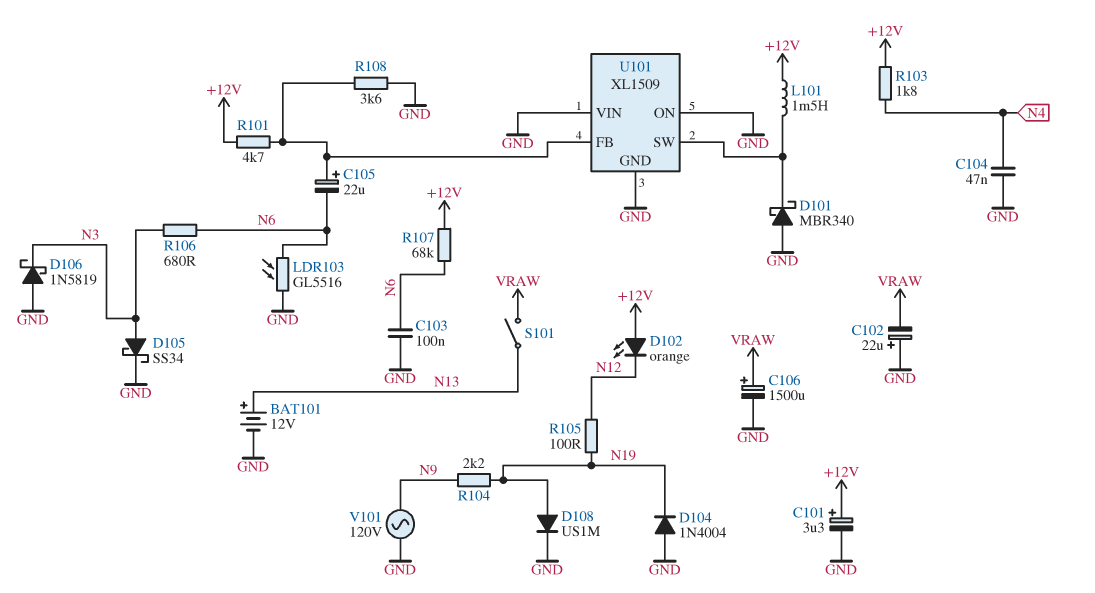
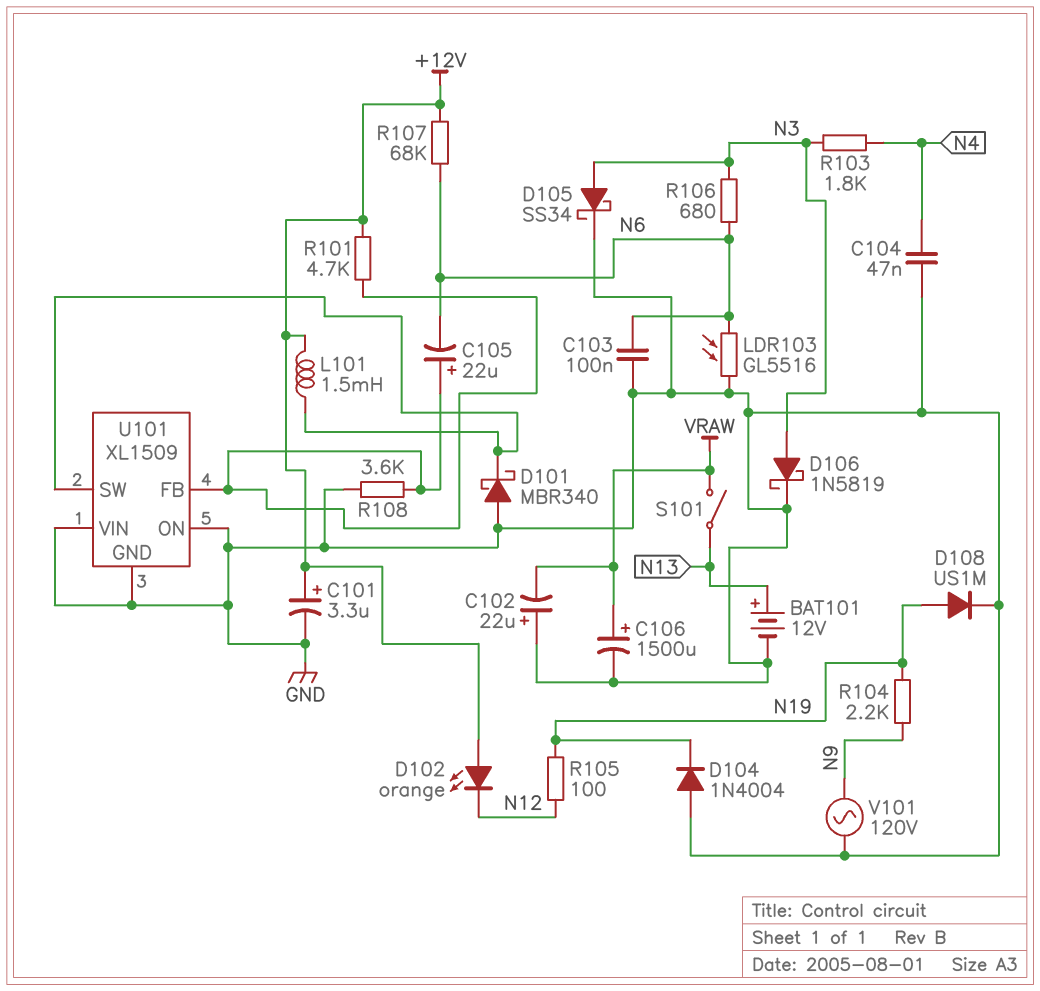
D106: schottky 1N5819 (A GND, K N3) -> schottky 1N5819 (A N3, K GND)
R103: 1.8k (+12V, N4) -> 1.8k (N3, N4)

